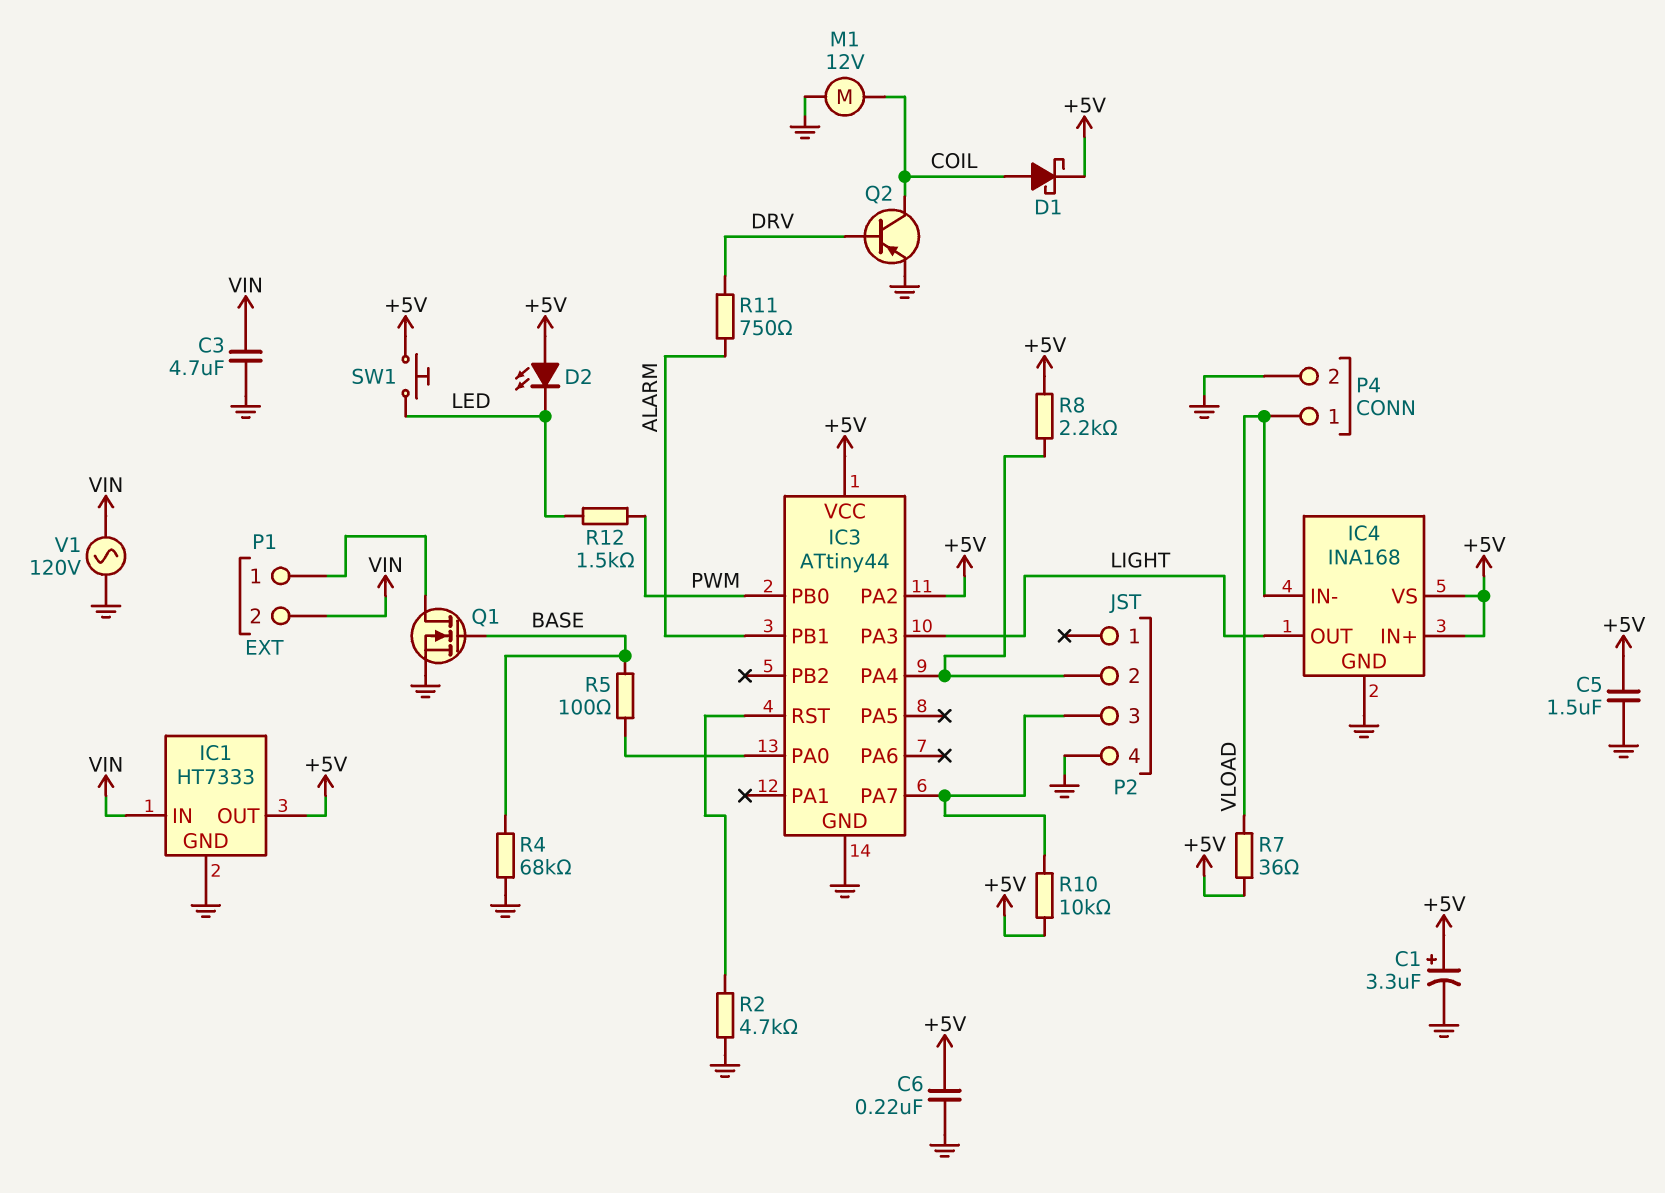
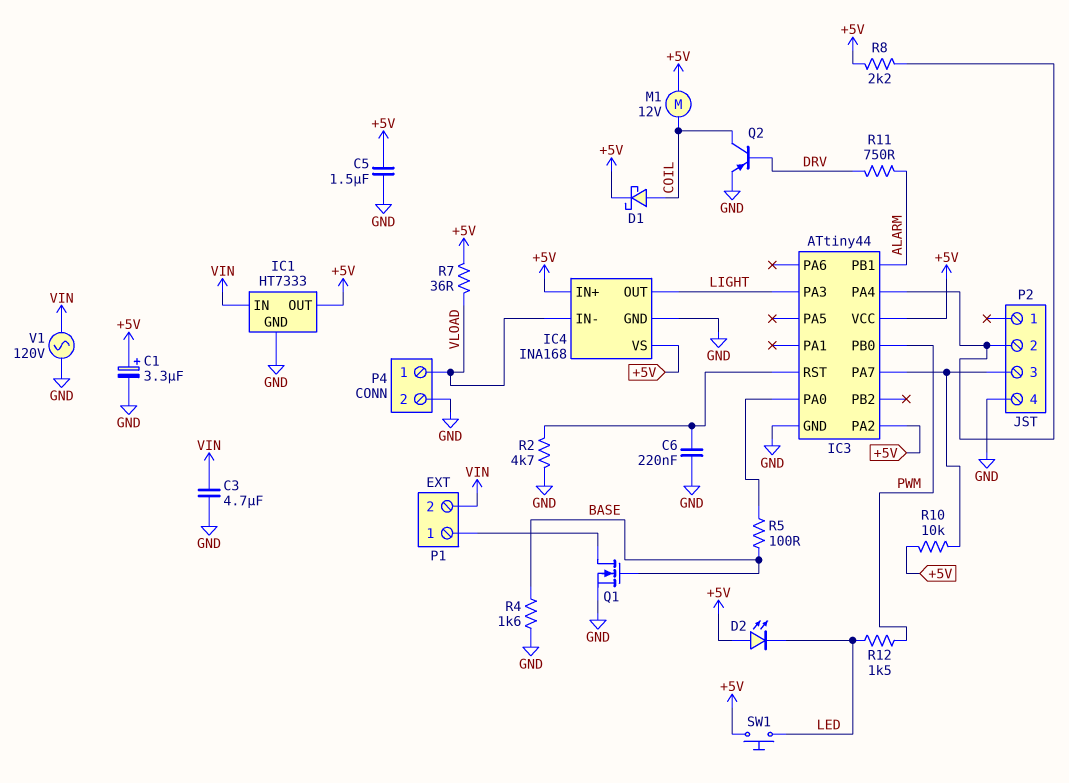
C6: 220nF (+5V, GND) -> 220nF (GND, IC3/RST)
M1: motor 12V (COIL, GND) -> motor 12V (+5V, COIL)
R4: 68k (BASE, GND) -> 1.6k (BASE, GND)

